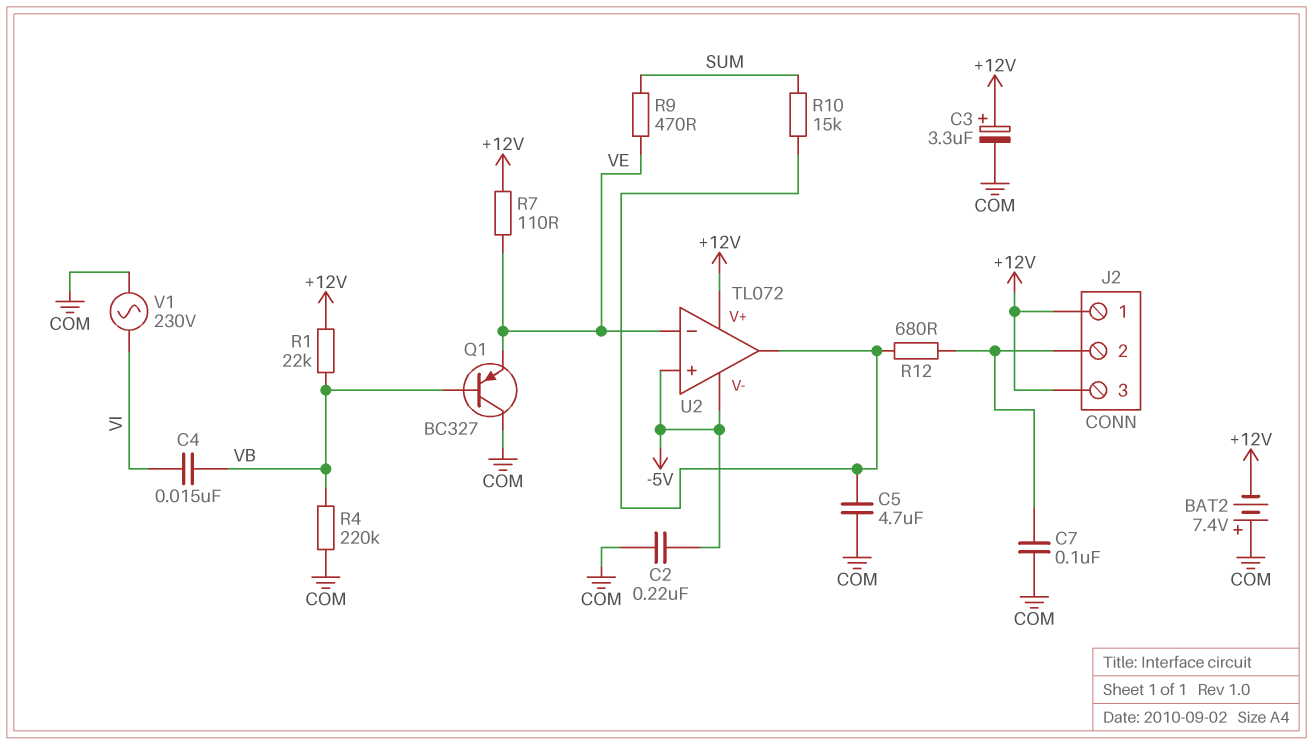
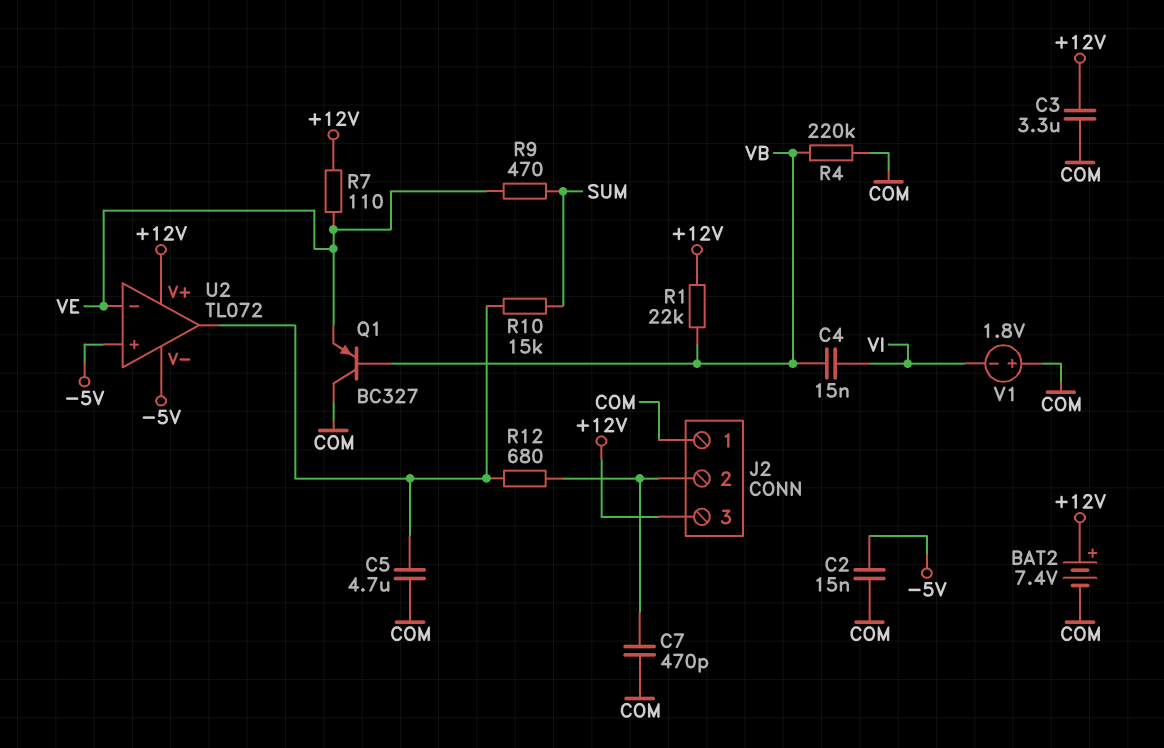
BAT2: 7.4V (plus COM, minus +12V) -> 7.4V (plus +12V, minus COM)
C2: 220nF (-5V, COM) -> 15nF (-5V, COM)
C3: 3.3uF (plus +12V, minus COM) -> 3.3uF (+12V, COM)
C7: 100nF (COM, J2/2) -> 470pF (COM, J2/2)
J2 pin 1: +12V -> COM
V1: AC 230V (COM, VI) -> 1.8V (plus COM, minus VI)

